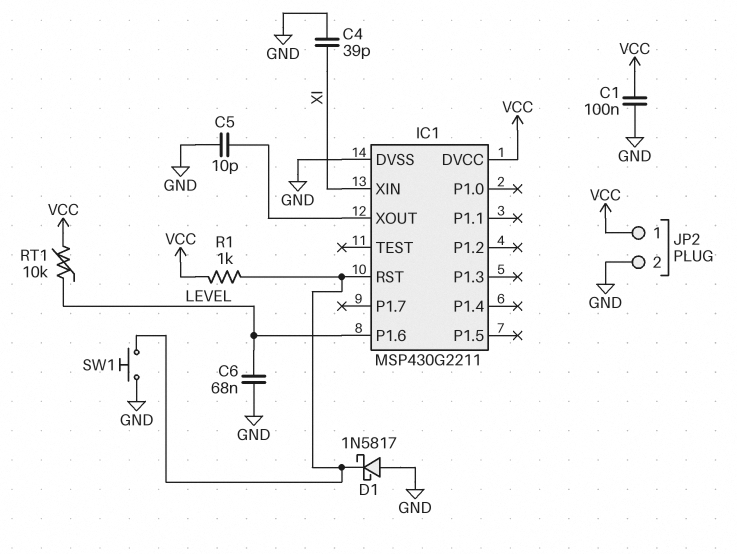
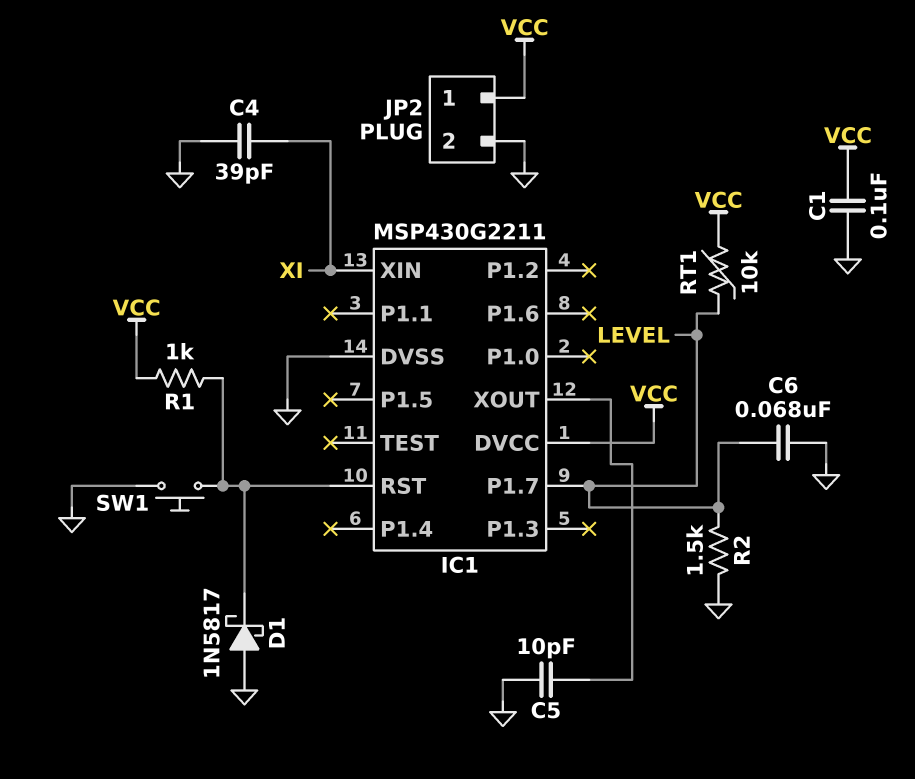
IC1 pin P1.6: LEVEL -> none
IC1 pin P1.7: none -> LEVEL
R2: none -> 1.5k (GND, LEVEL)

